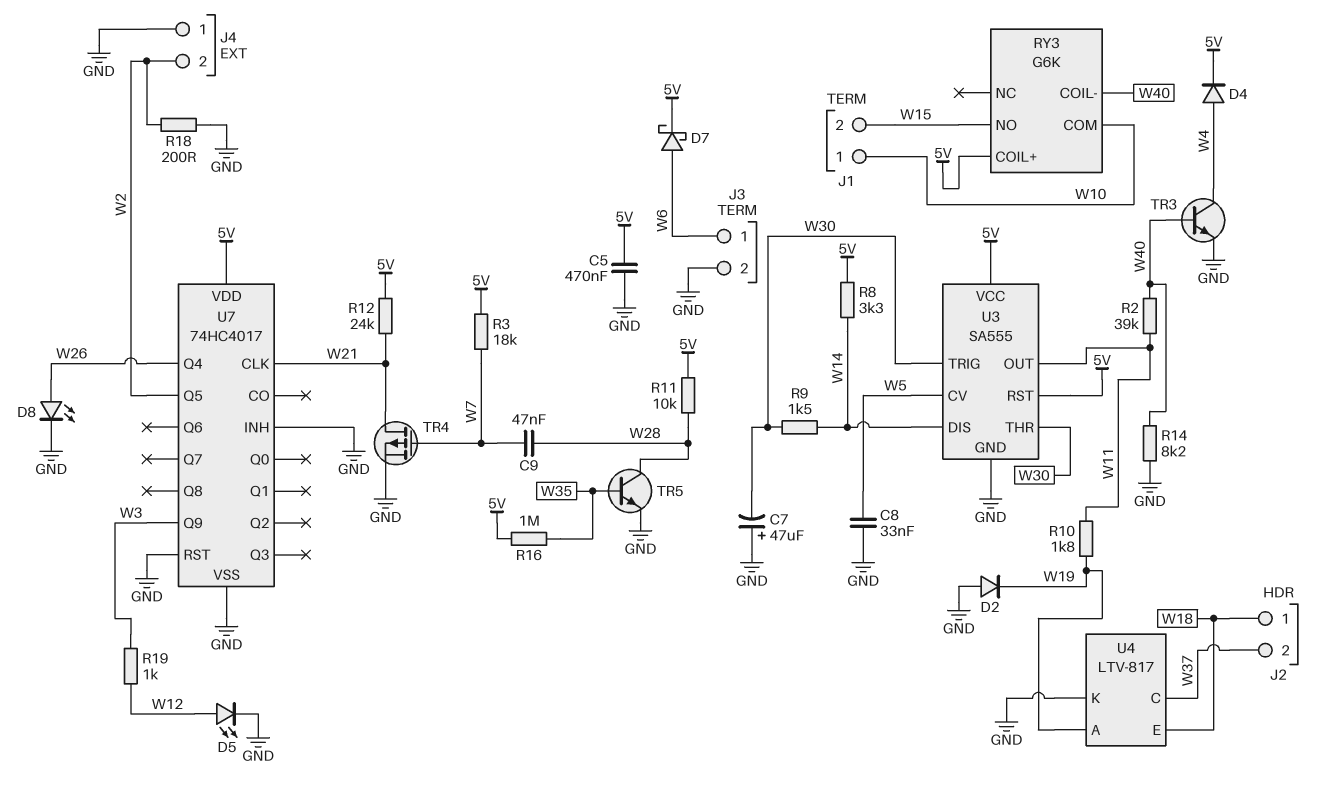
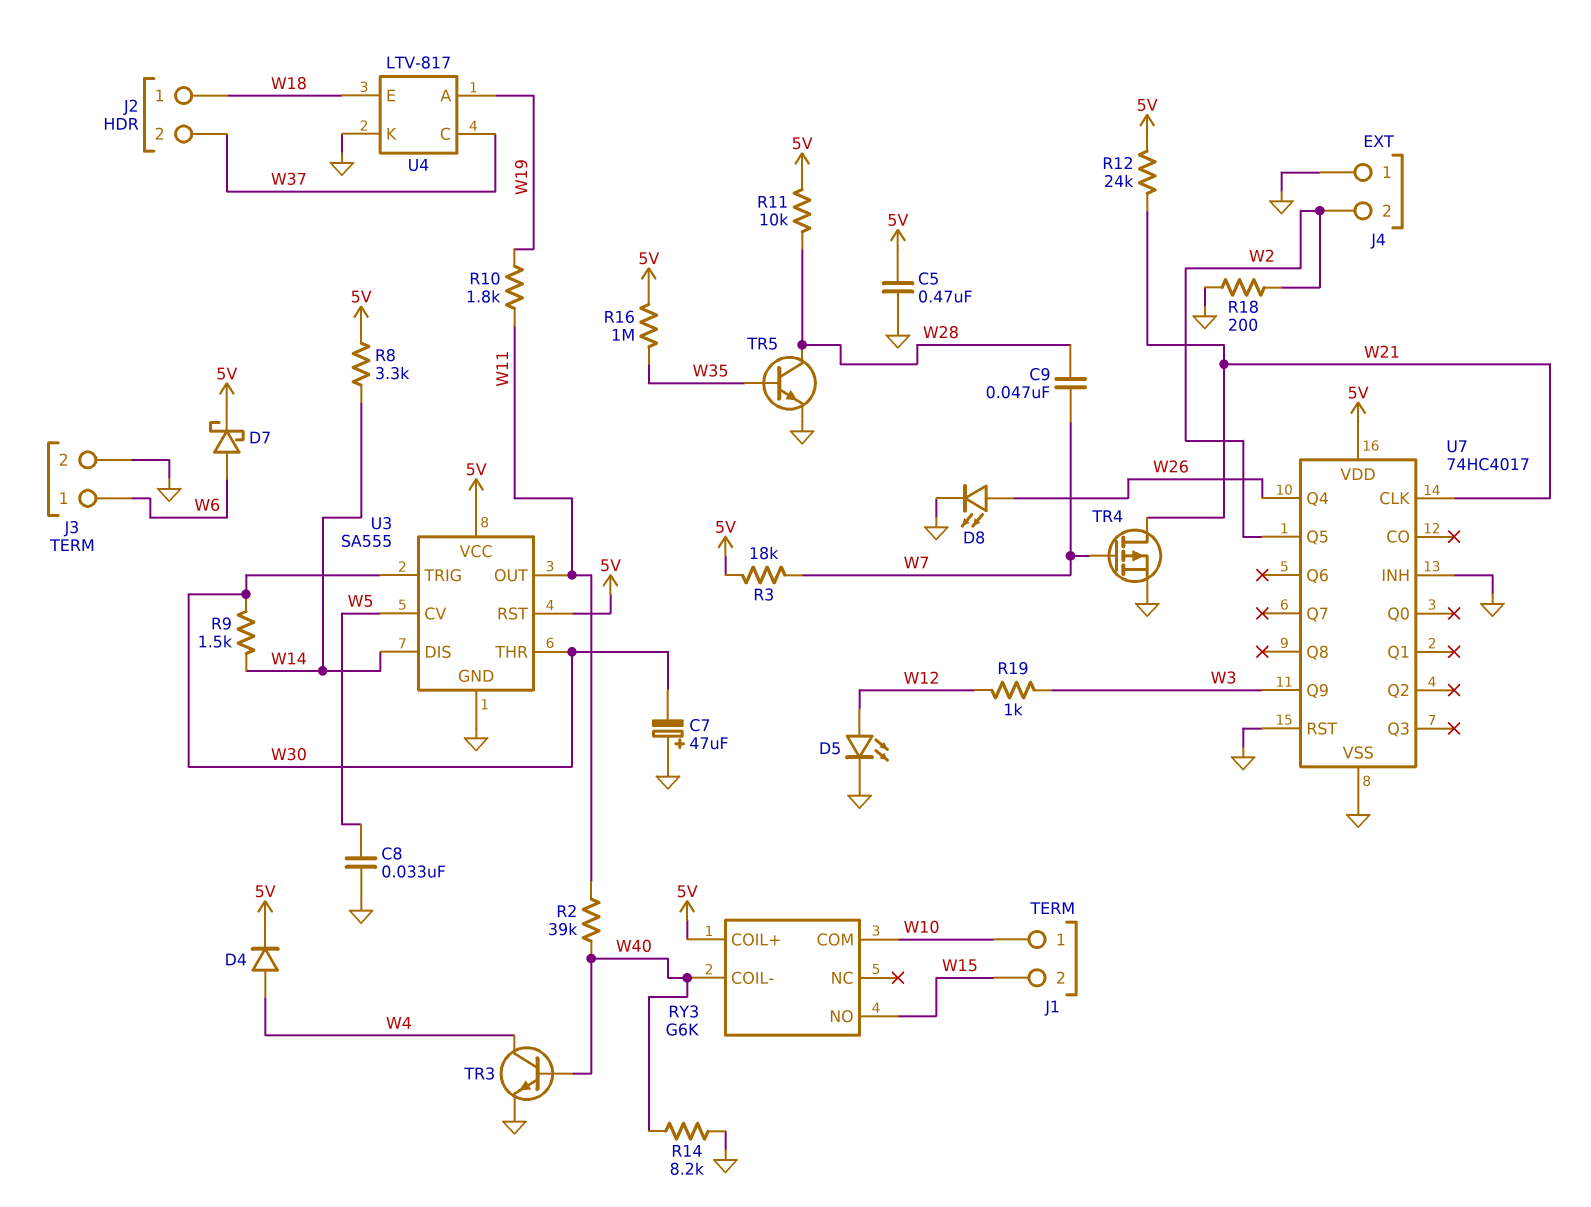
D2: diode (A GND, K W19) -> none

